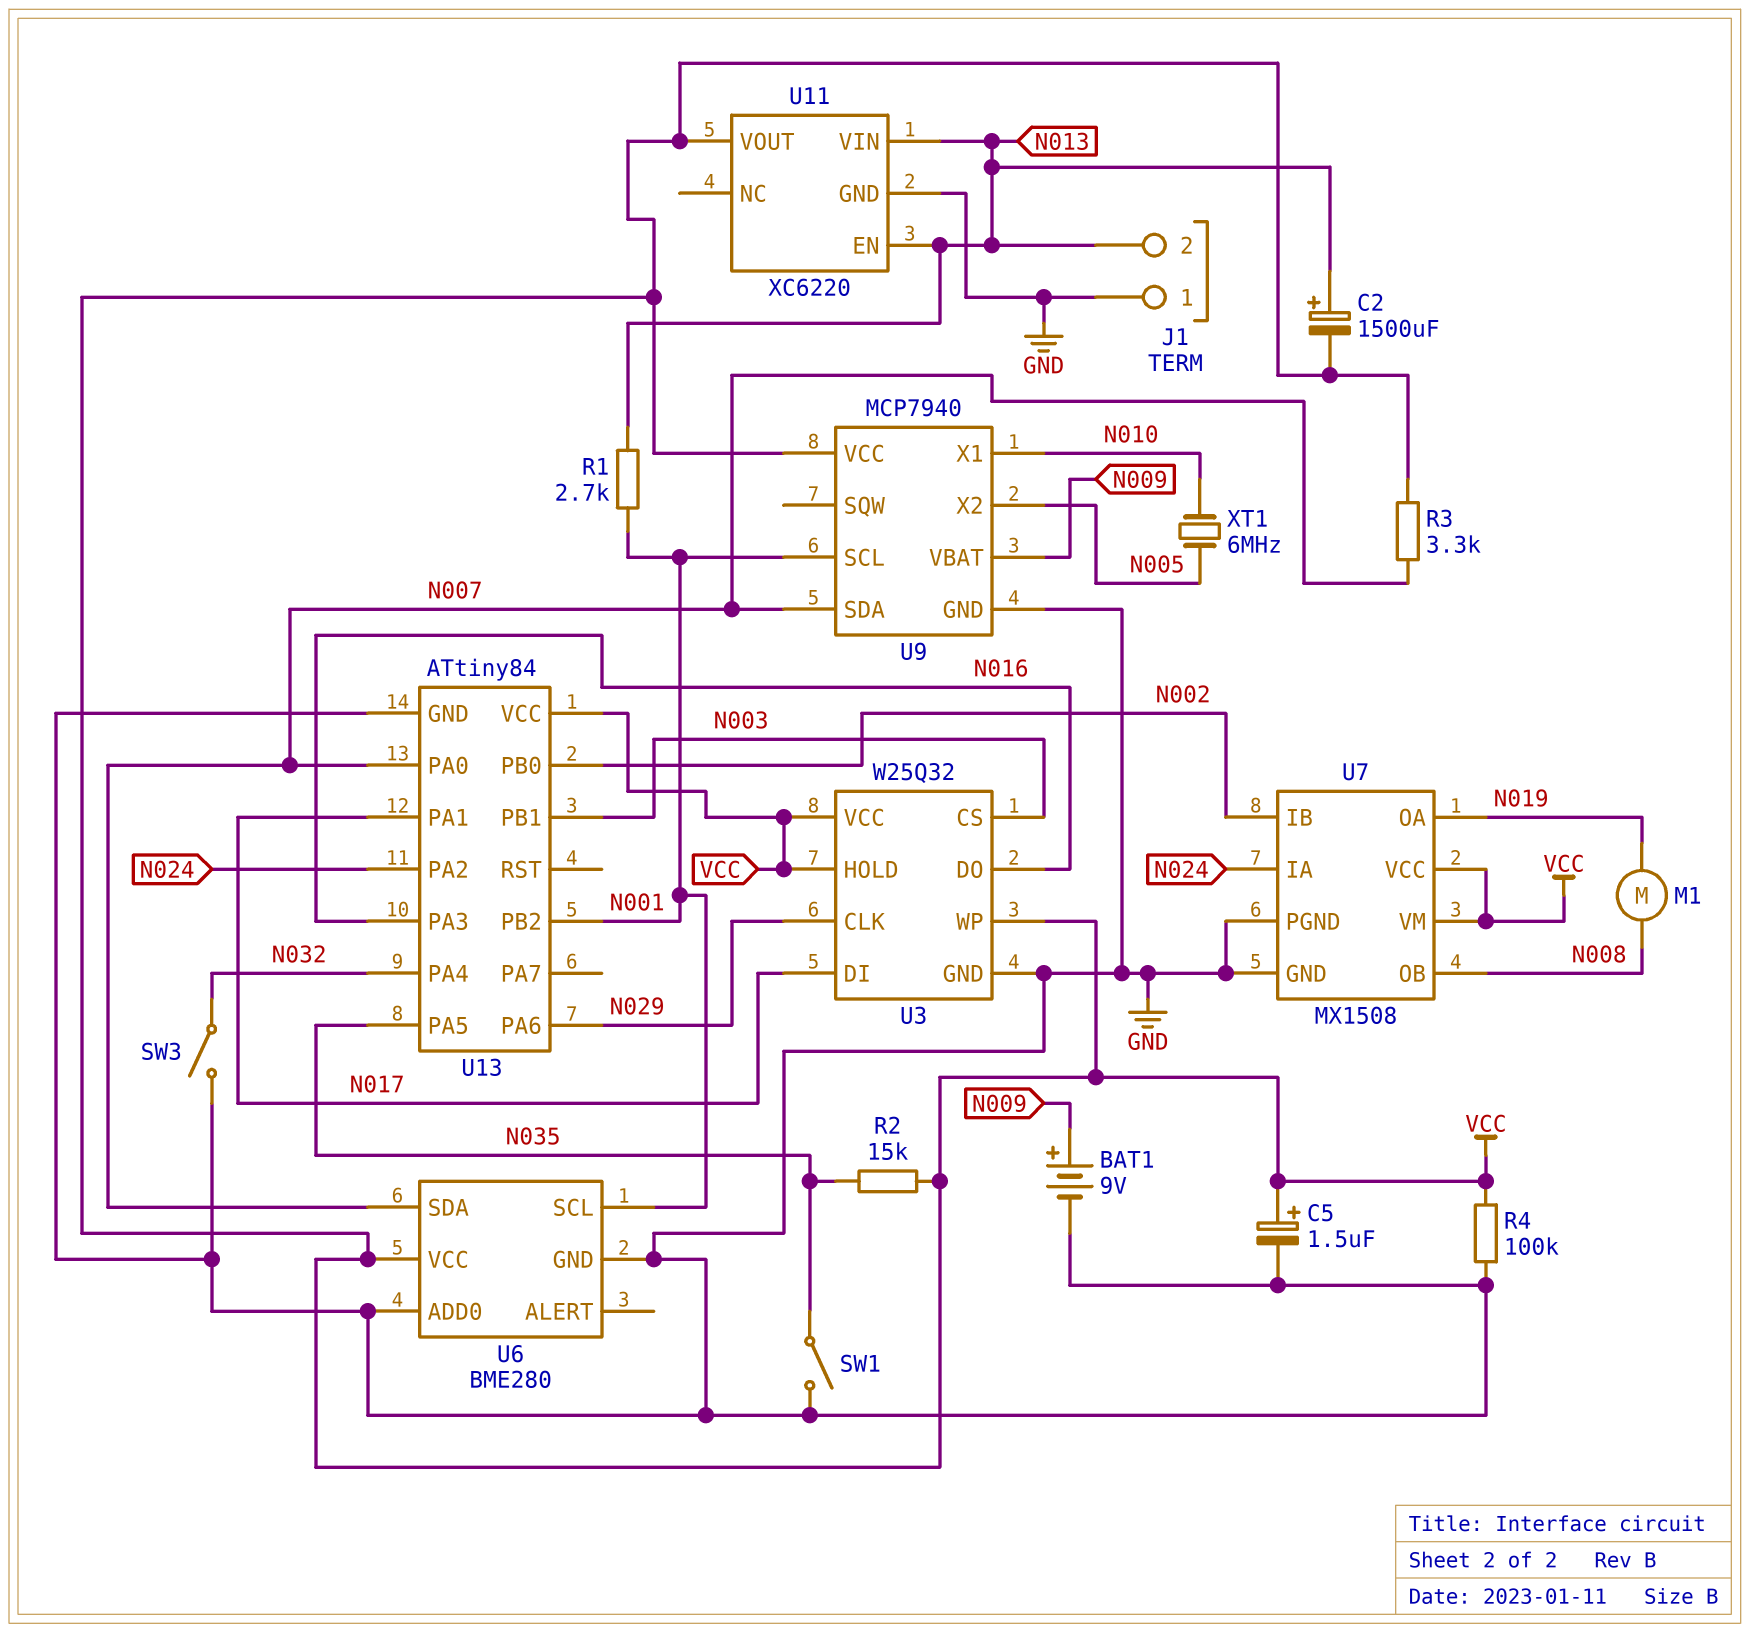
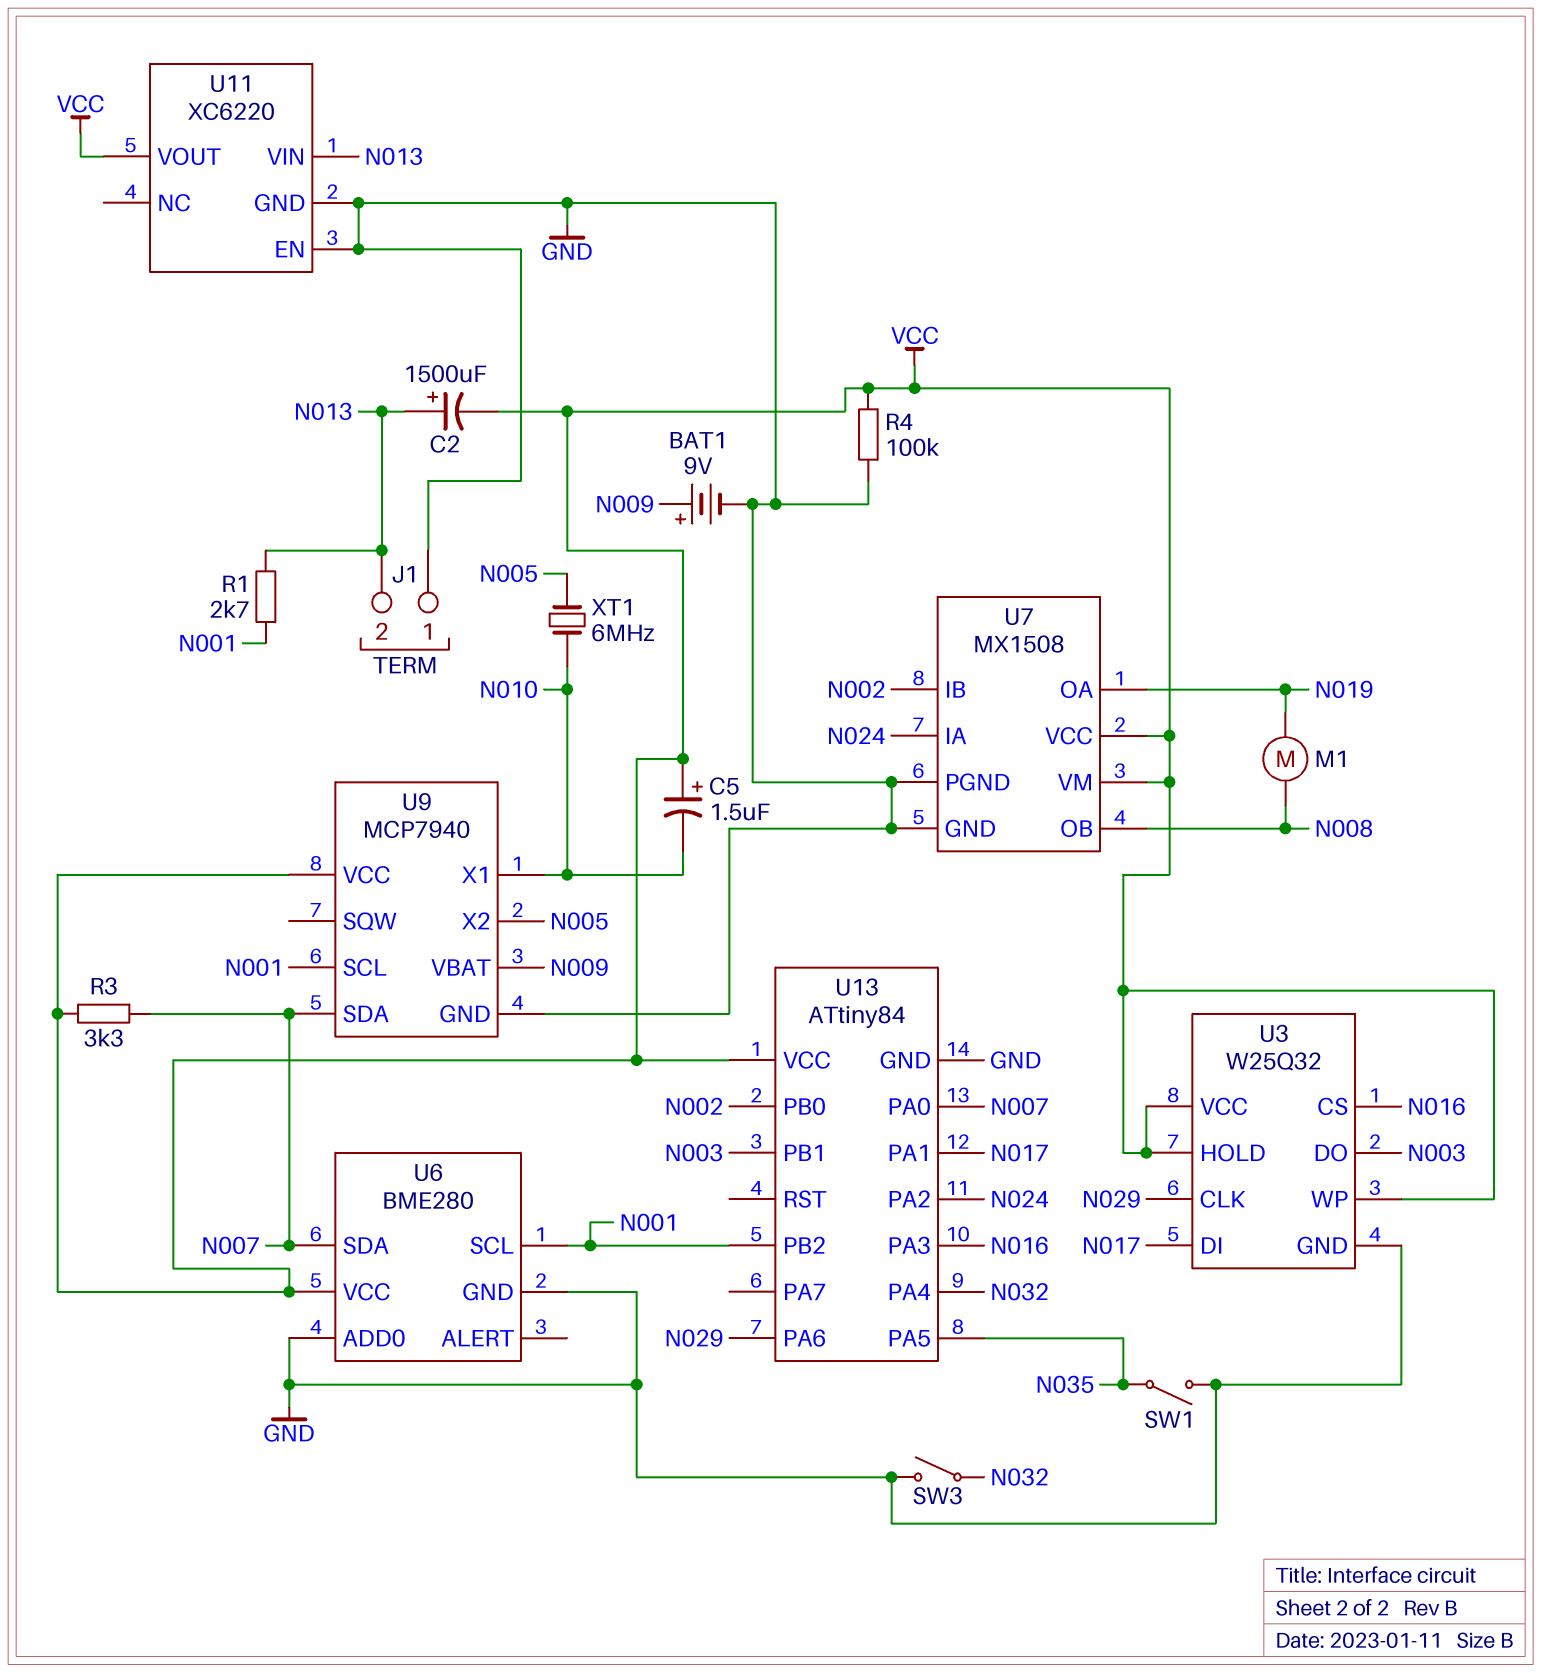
C5: 1.5uF (plus VCC, minus GND) -> 1.5uF (plus VCC, minus N010)
R2: 15k (N035, VCC) -> none
U3 pin CS: N003 -> N016
U3 pin DO: N016 -> N003
U11 pin EN: N013 -> GND

